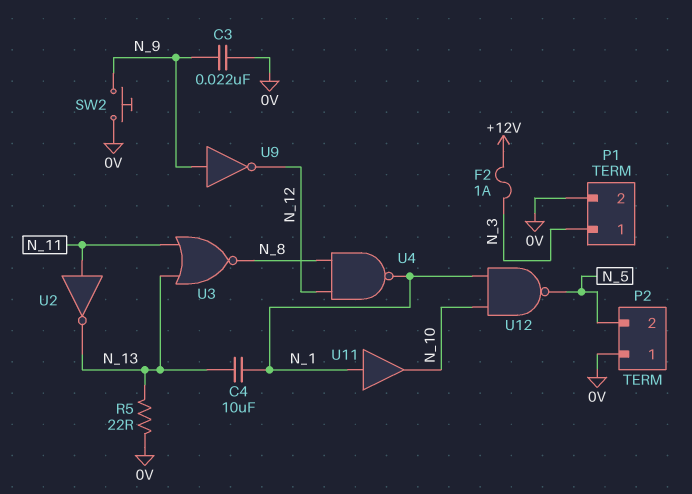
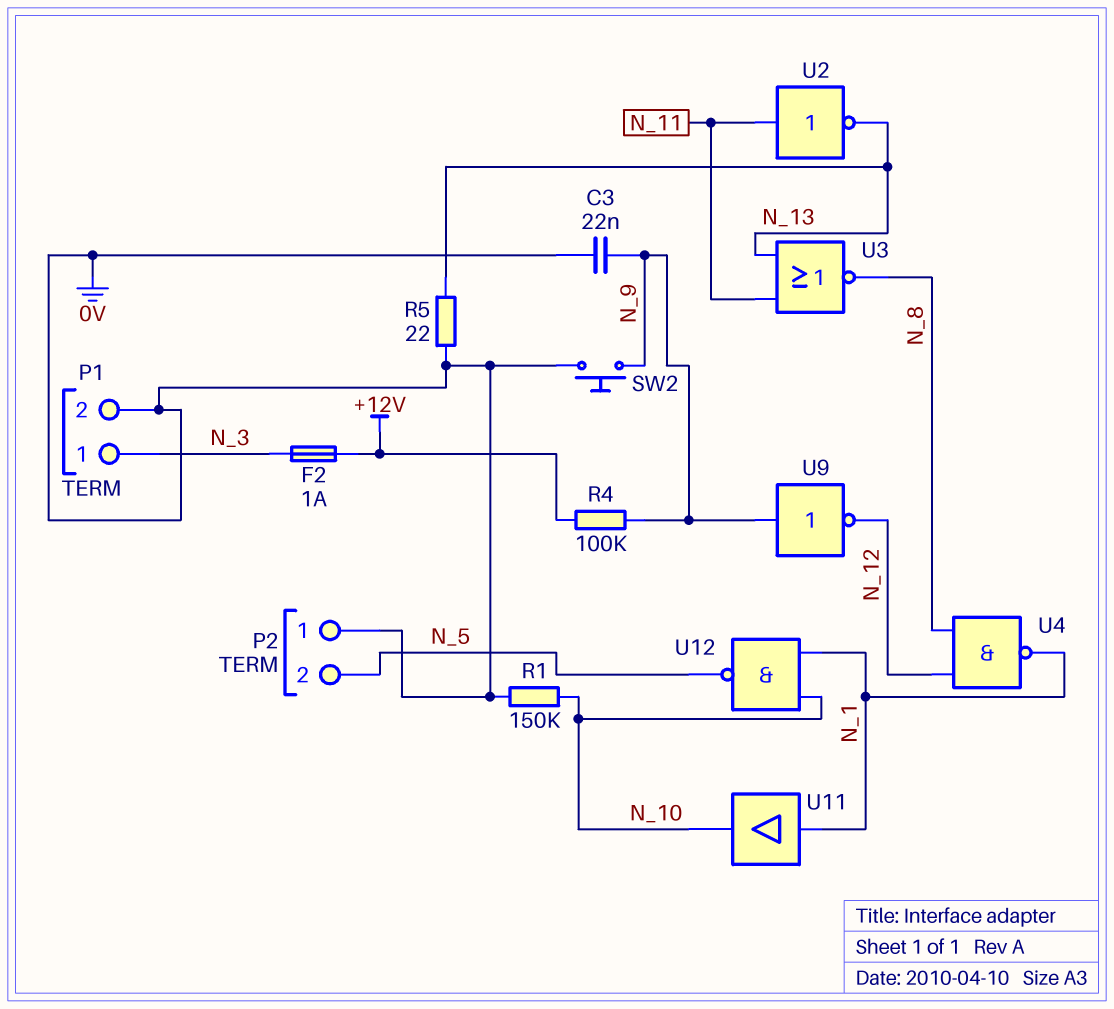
C4: 10uF (N_1, N_13) -> none
R1: none -> 150k (0V, N_10)
R4: none -> 100k (+12V, N_9)

